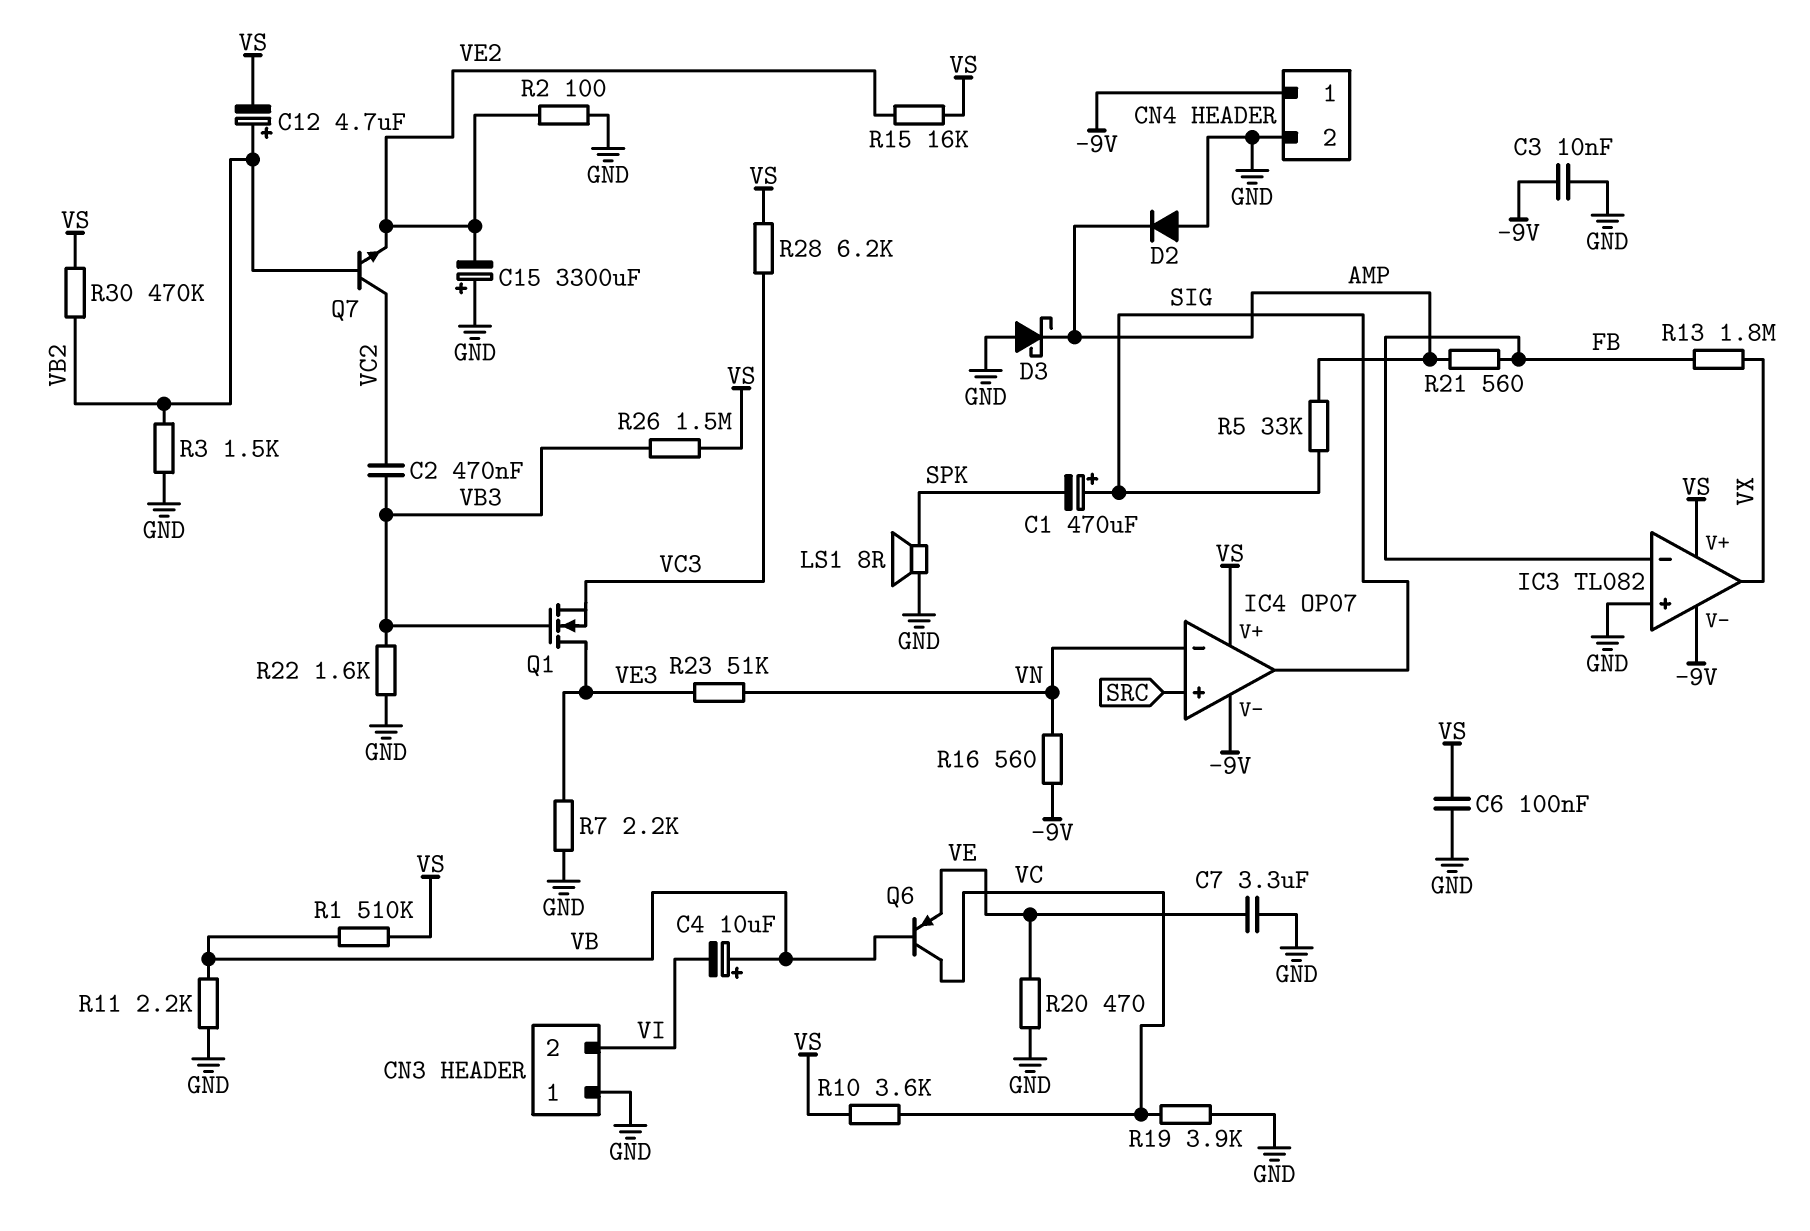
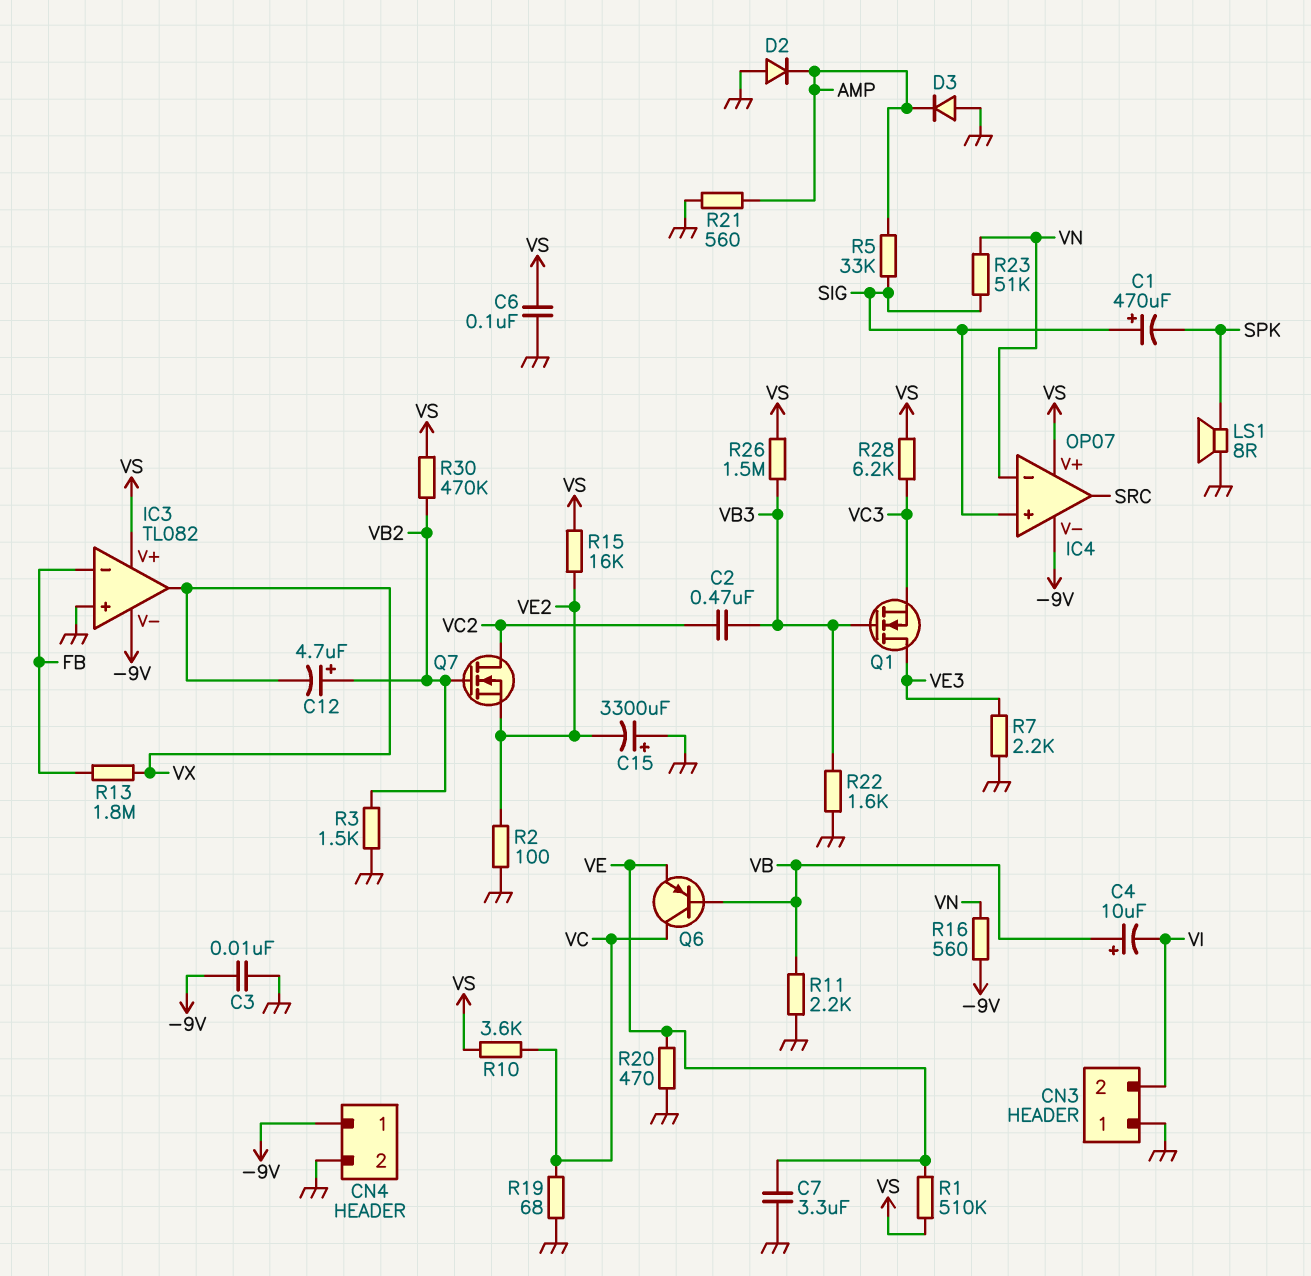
C12: 4.7uF (plus VB2, minus VS) -> 4.7uF (plus VB2, minus VX)
D3: schottky (A GND, K AMP) -> diode (A GND, K AMP)
IC4 pin in+: SRC -> SIG
IC4 pin out: SIG -> SRC
Q7: NPN (B VB2, C VC2, E VE2) -> NMOS (G VB2, D VC2, S VE2)
R1: 510k (VB, VS) -> 510k (VE, VS)
R19: 3.9k (GND, VC) -> 68 (GND, VC)
R21: 560 (AMP, FB) -> 560 (AMP, GND)
R23: 51k (VE3, VN) -> 51k (SIG, VN)

